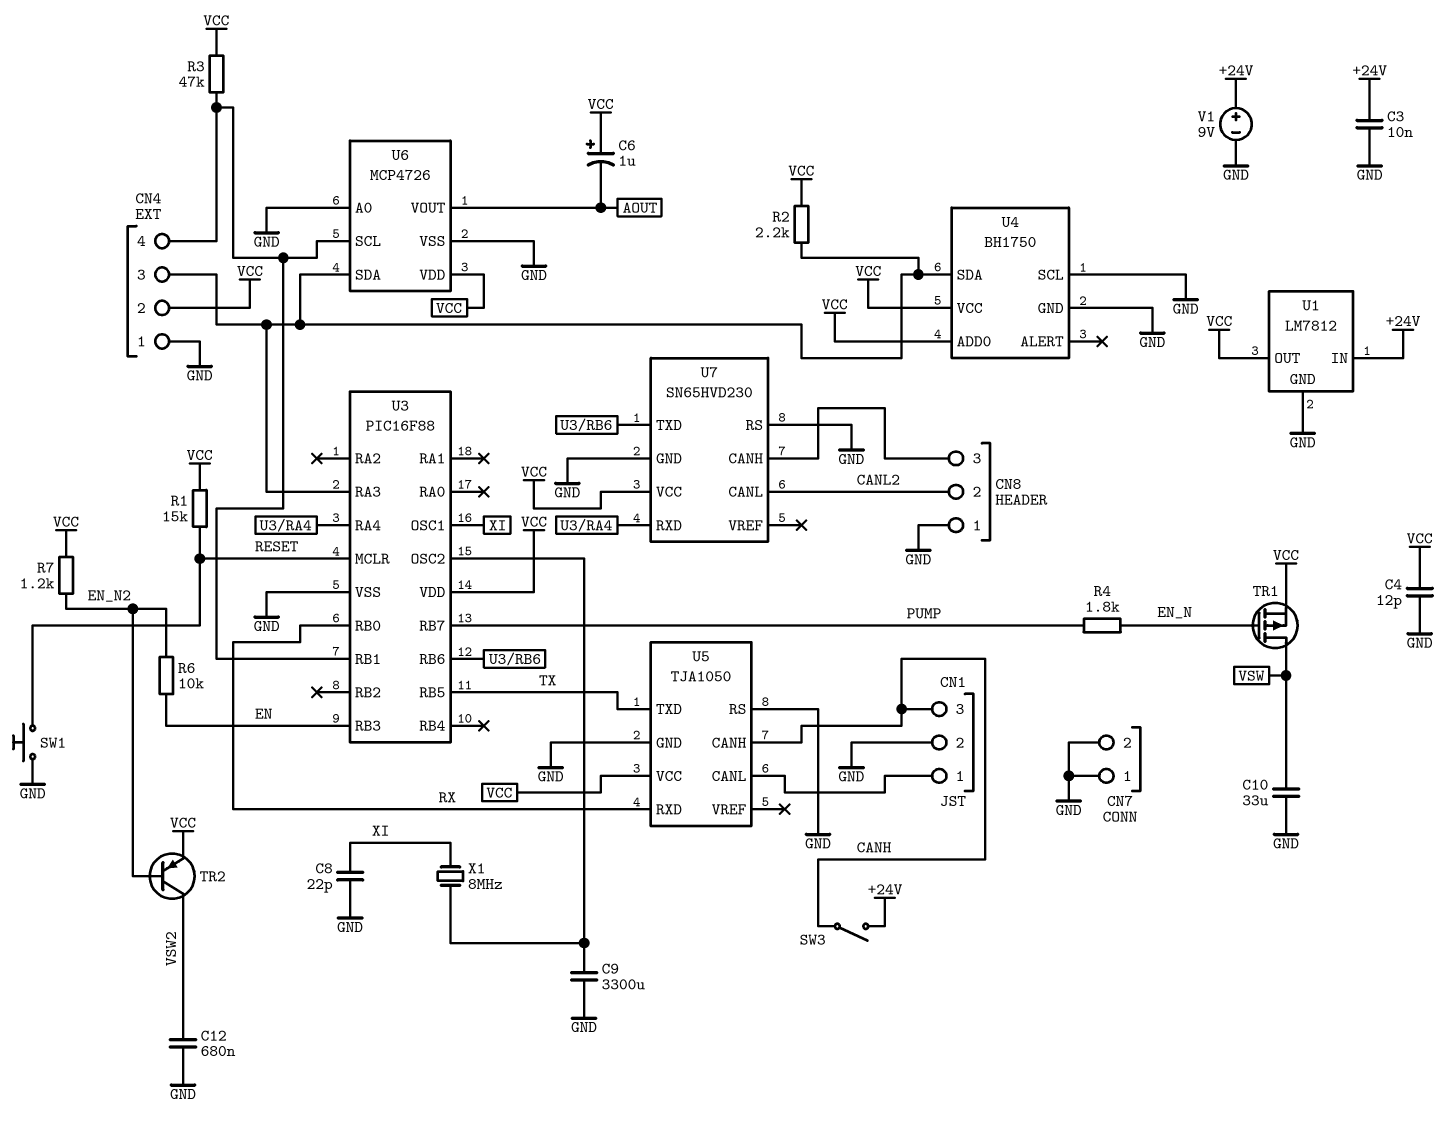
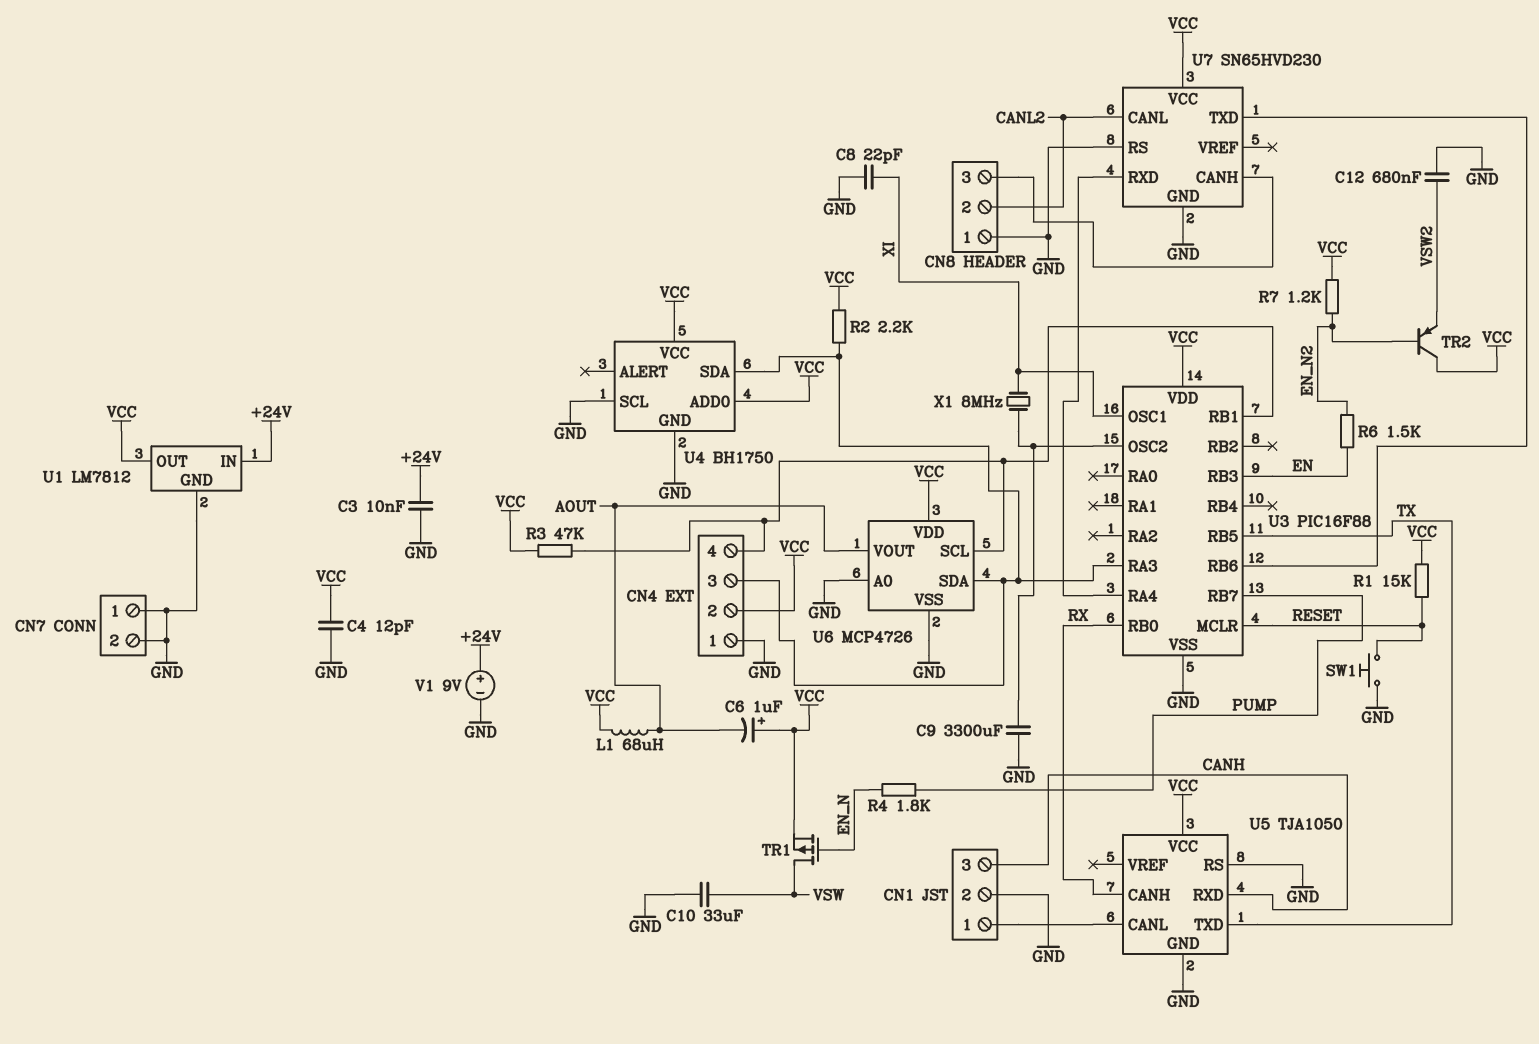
L1: none -> 68uH (AOUT, VCC)
R6: 10k (EN, EN_N2) -> 1.5k (EN, EN_N2)
SW3: switch (+24V, CANH) -> none
TR2: PNP (B EN_N2, C VSW2, E VCC) -> PNP (B EN_N2, C VCC, E VSW2)
U5 pin CANH: CANH -> RX
U5 pin RXD: RX -> CANH

